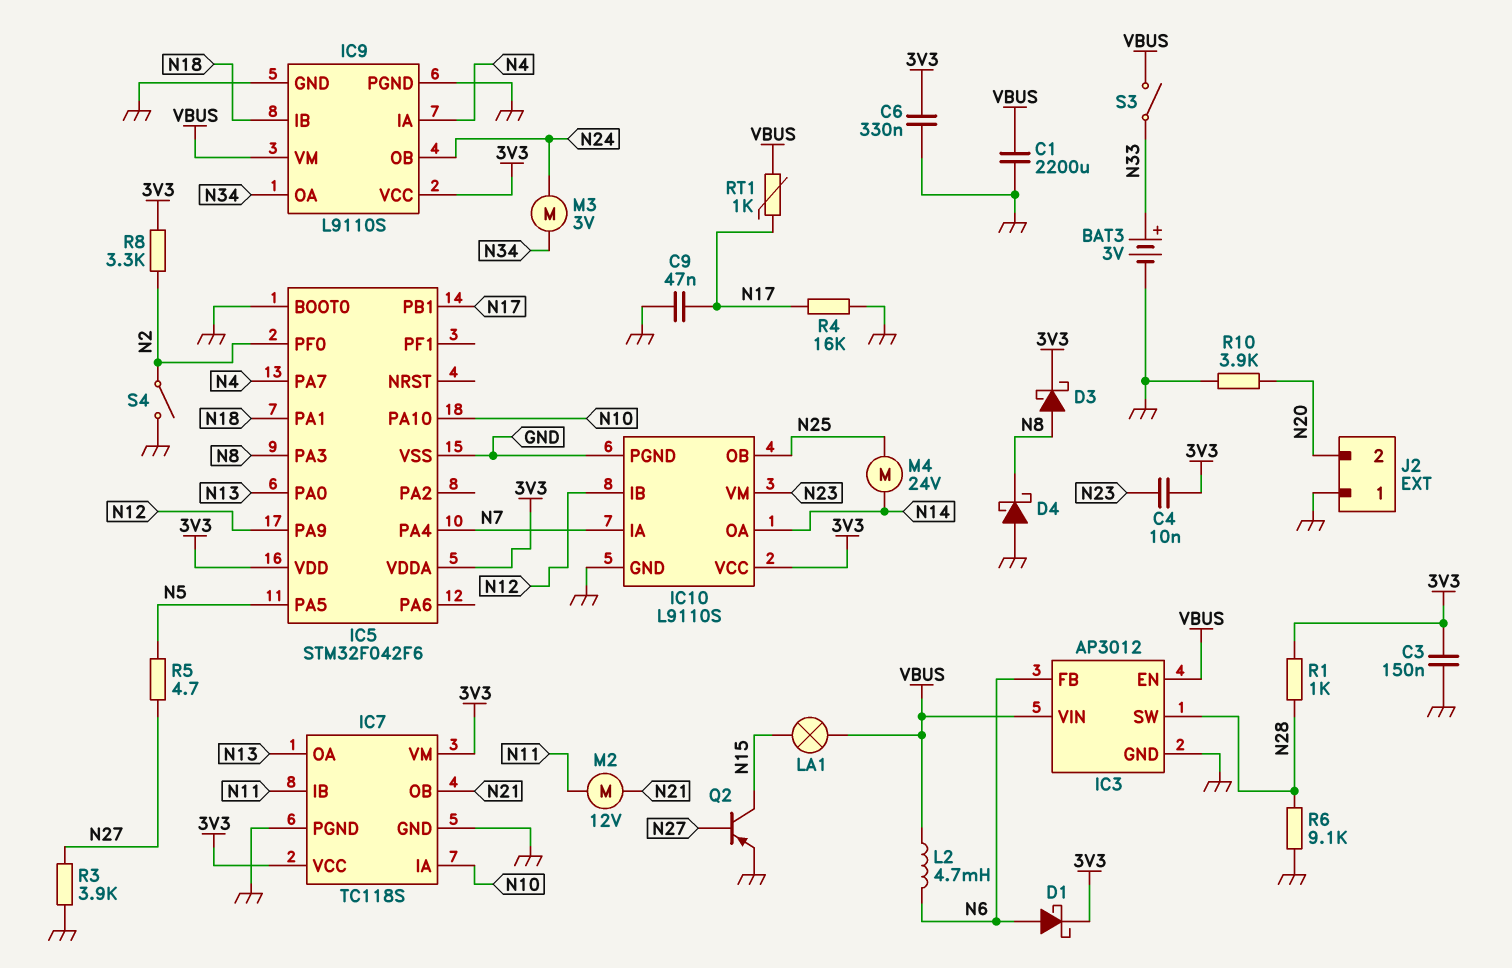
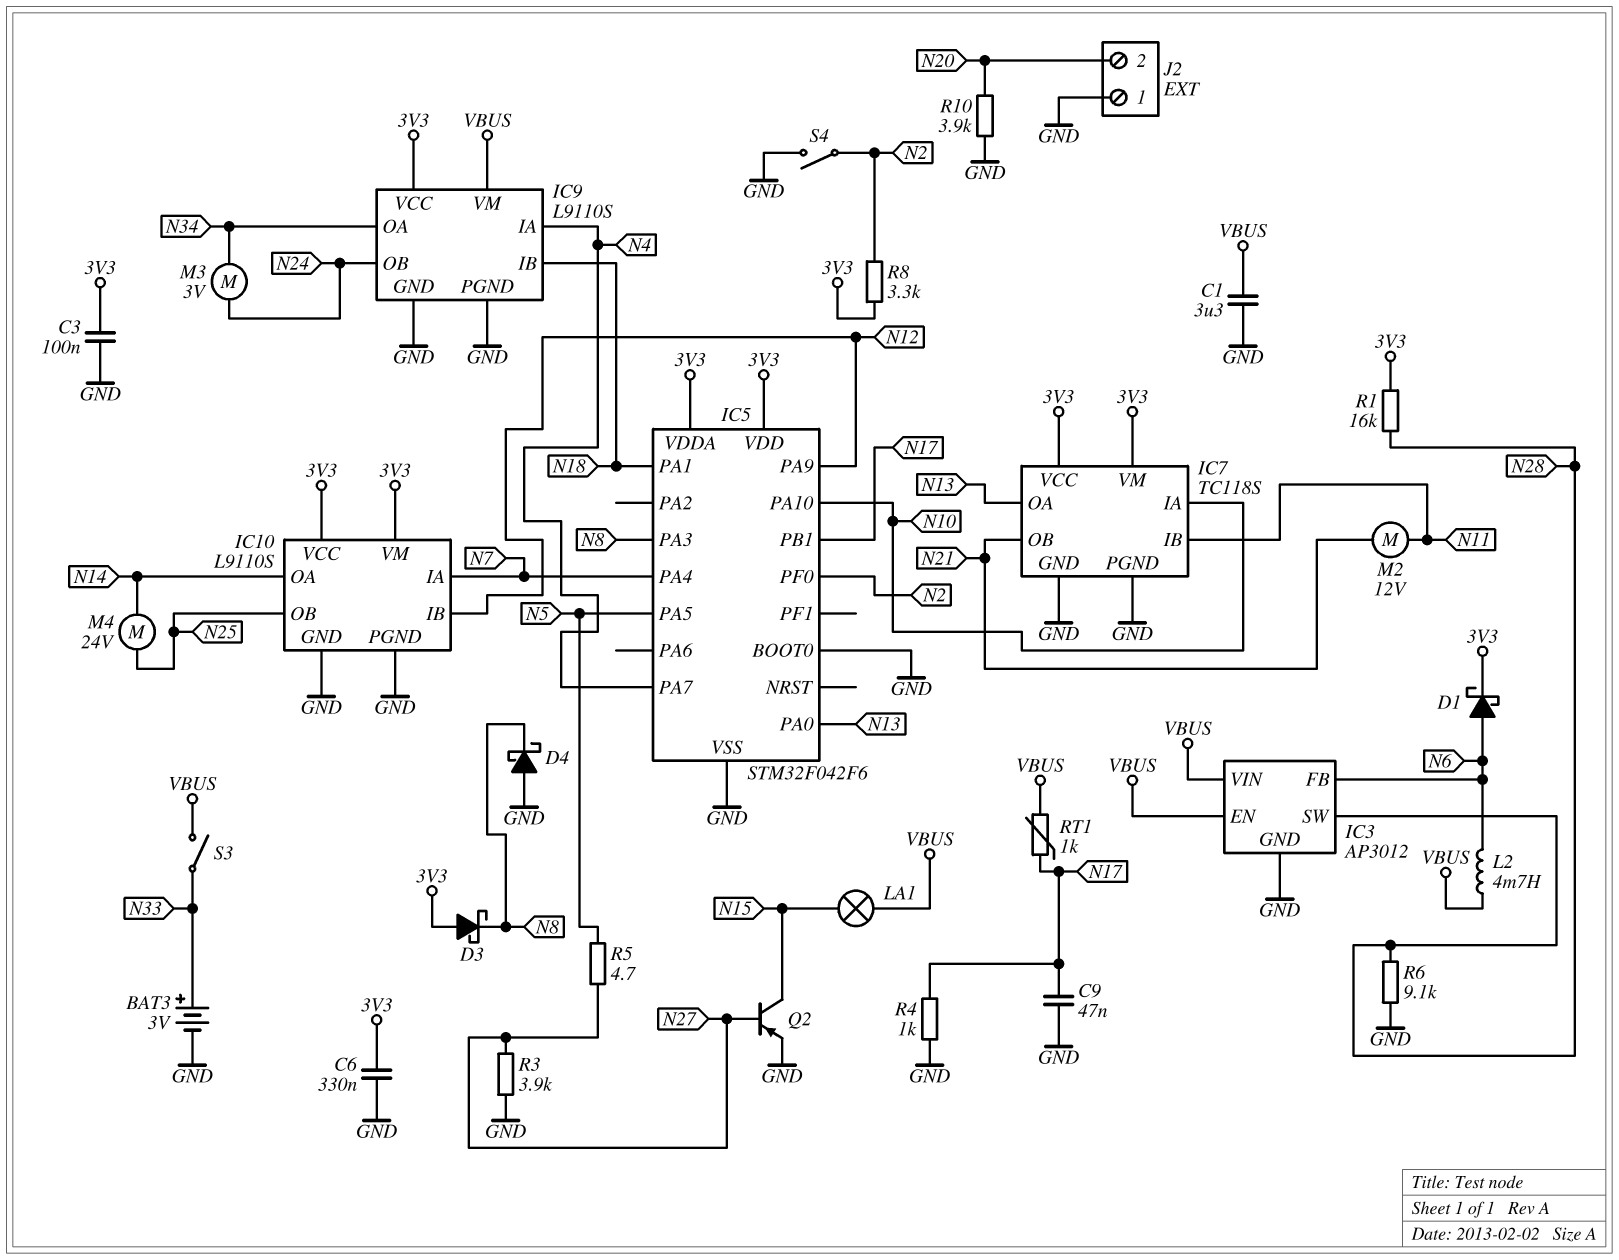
C1: 2200uF (GND, VBUS) -> 3.3uF (GND, VBUS)
C3: 150nF (3V3, GND) -> 100nF (3V3, GND)
C4: 10nF (3V3, N23) -> none
D3: schottky (A N8, K 3V3) -> schottky (A 3V3, K N8)
IC10 pin VM: N23 -> 3V3
R1: 1k (3V3, N28) -> 16k (3V3, N28)
R4: 16k (GND, N17) -> 1k (GND, N17)

